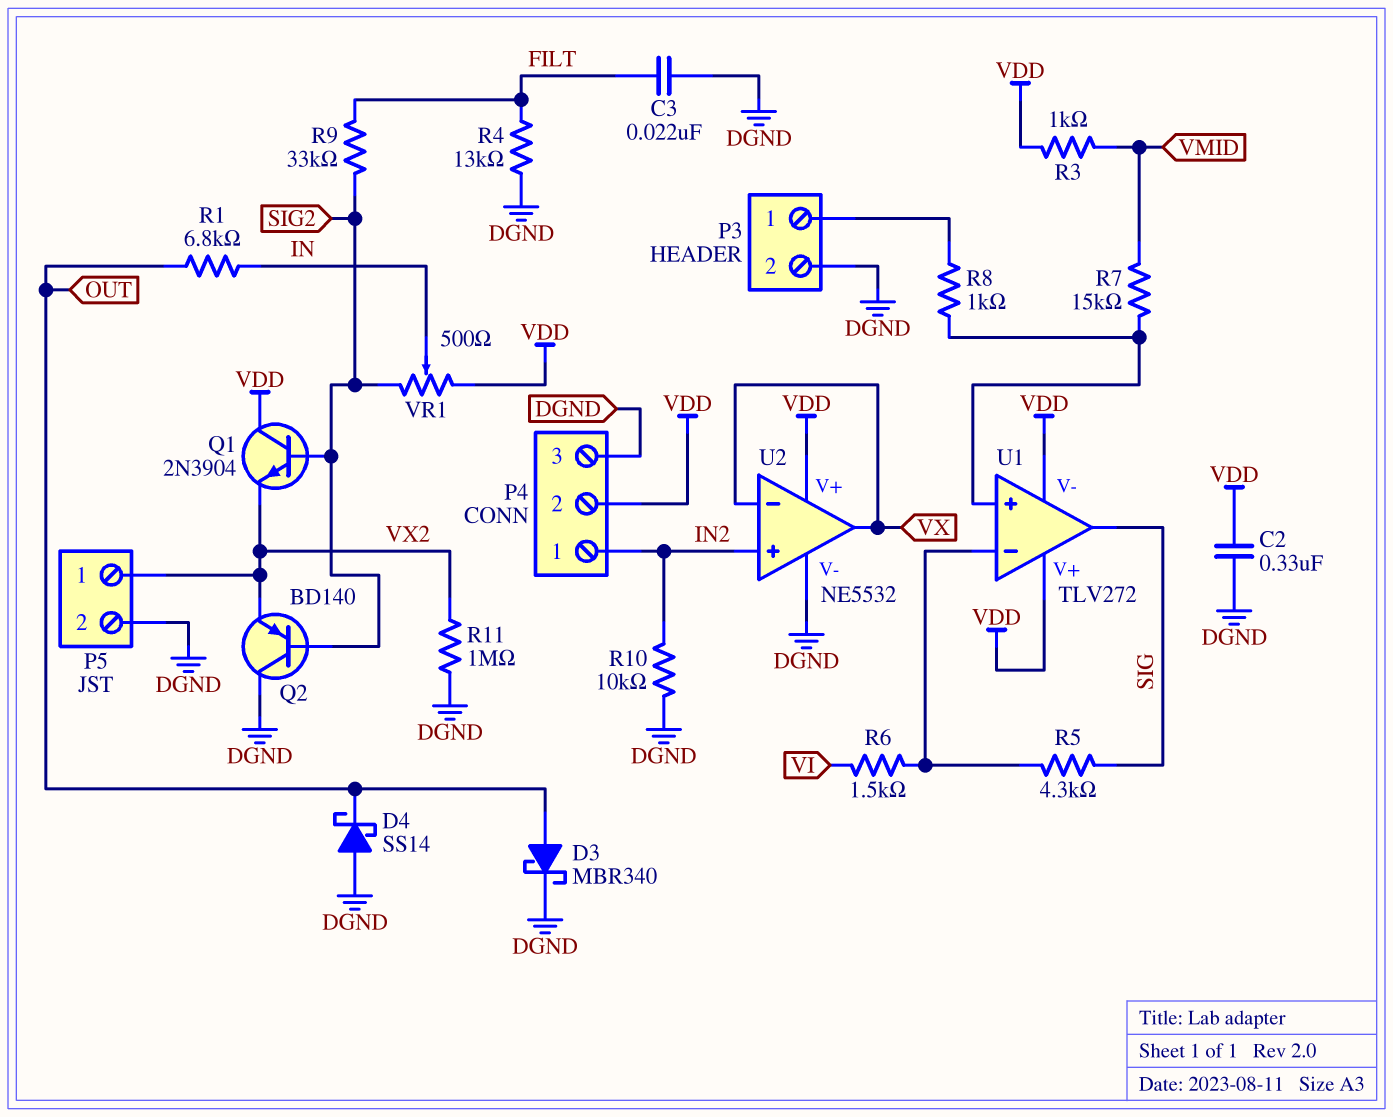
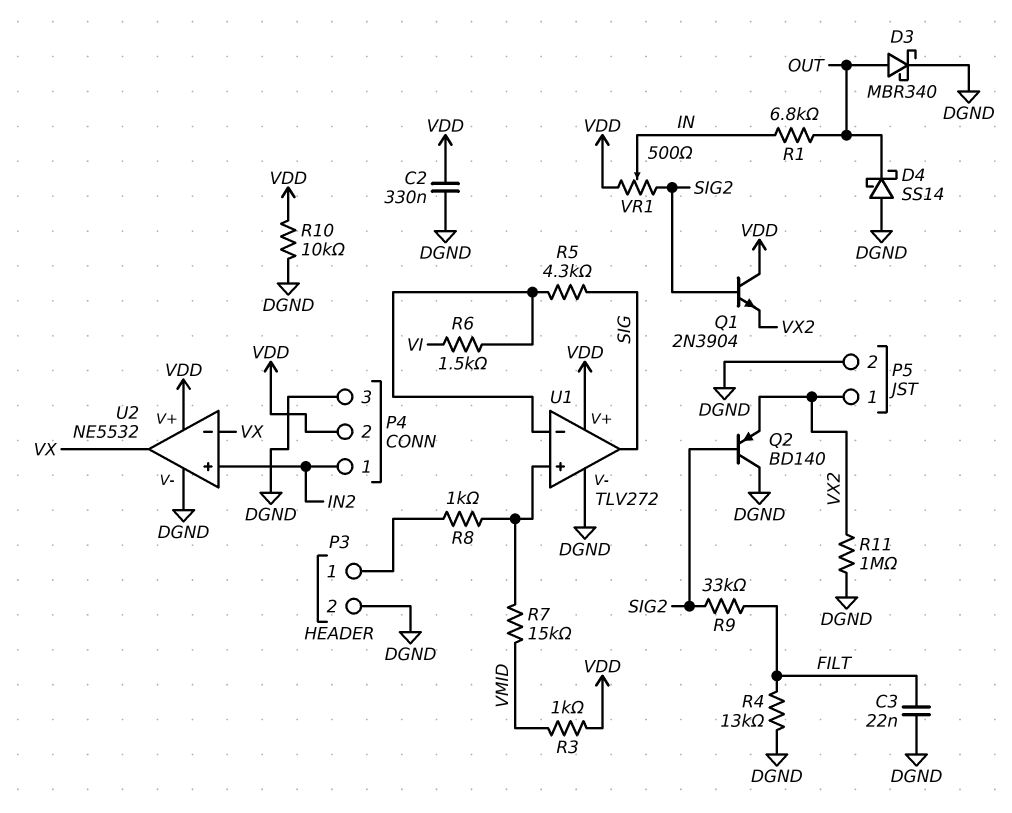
R10: 10k (DGND, IN2) -> 10k (DGND, VDD)
U1 pin V-: VDD -> DGND

